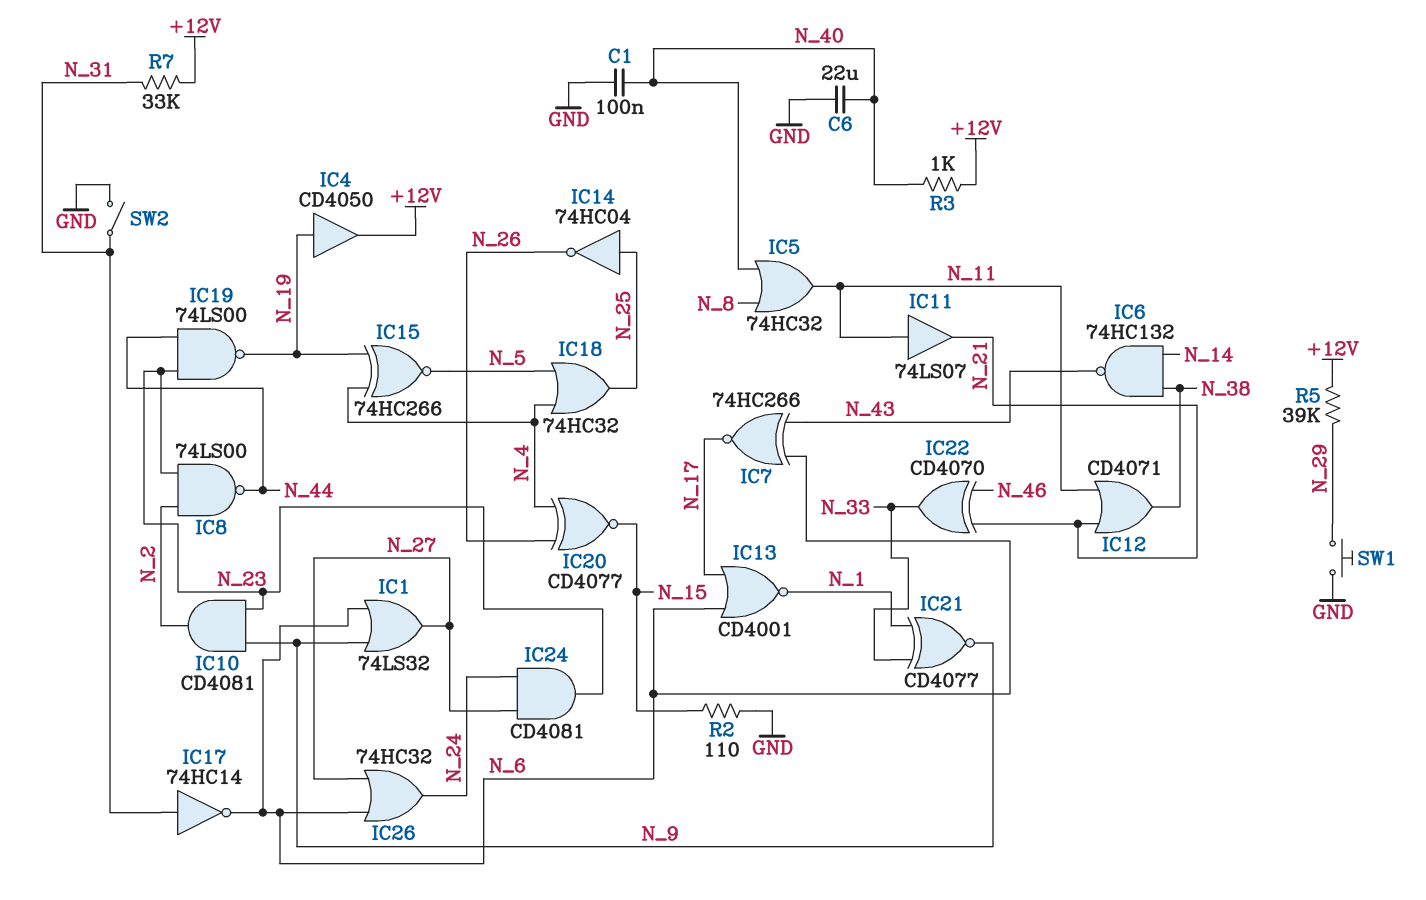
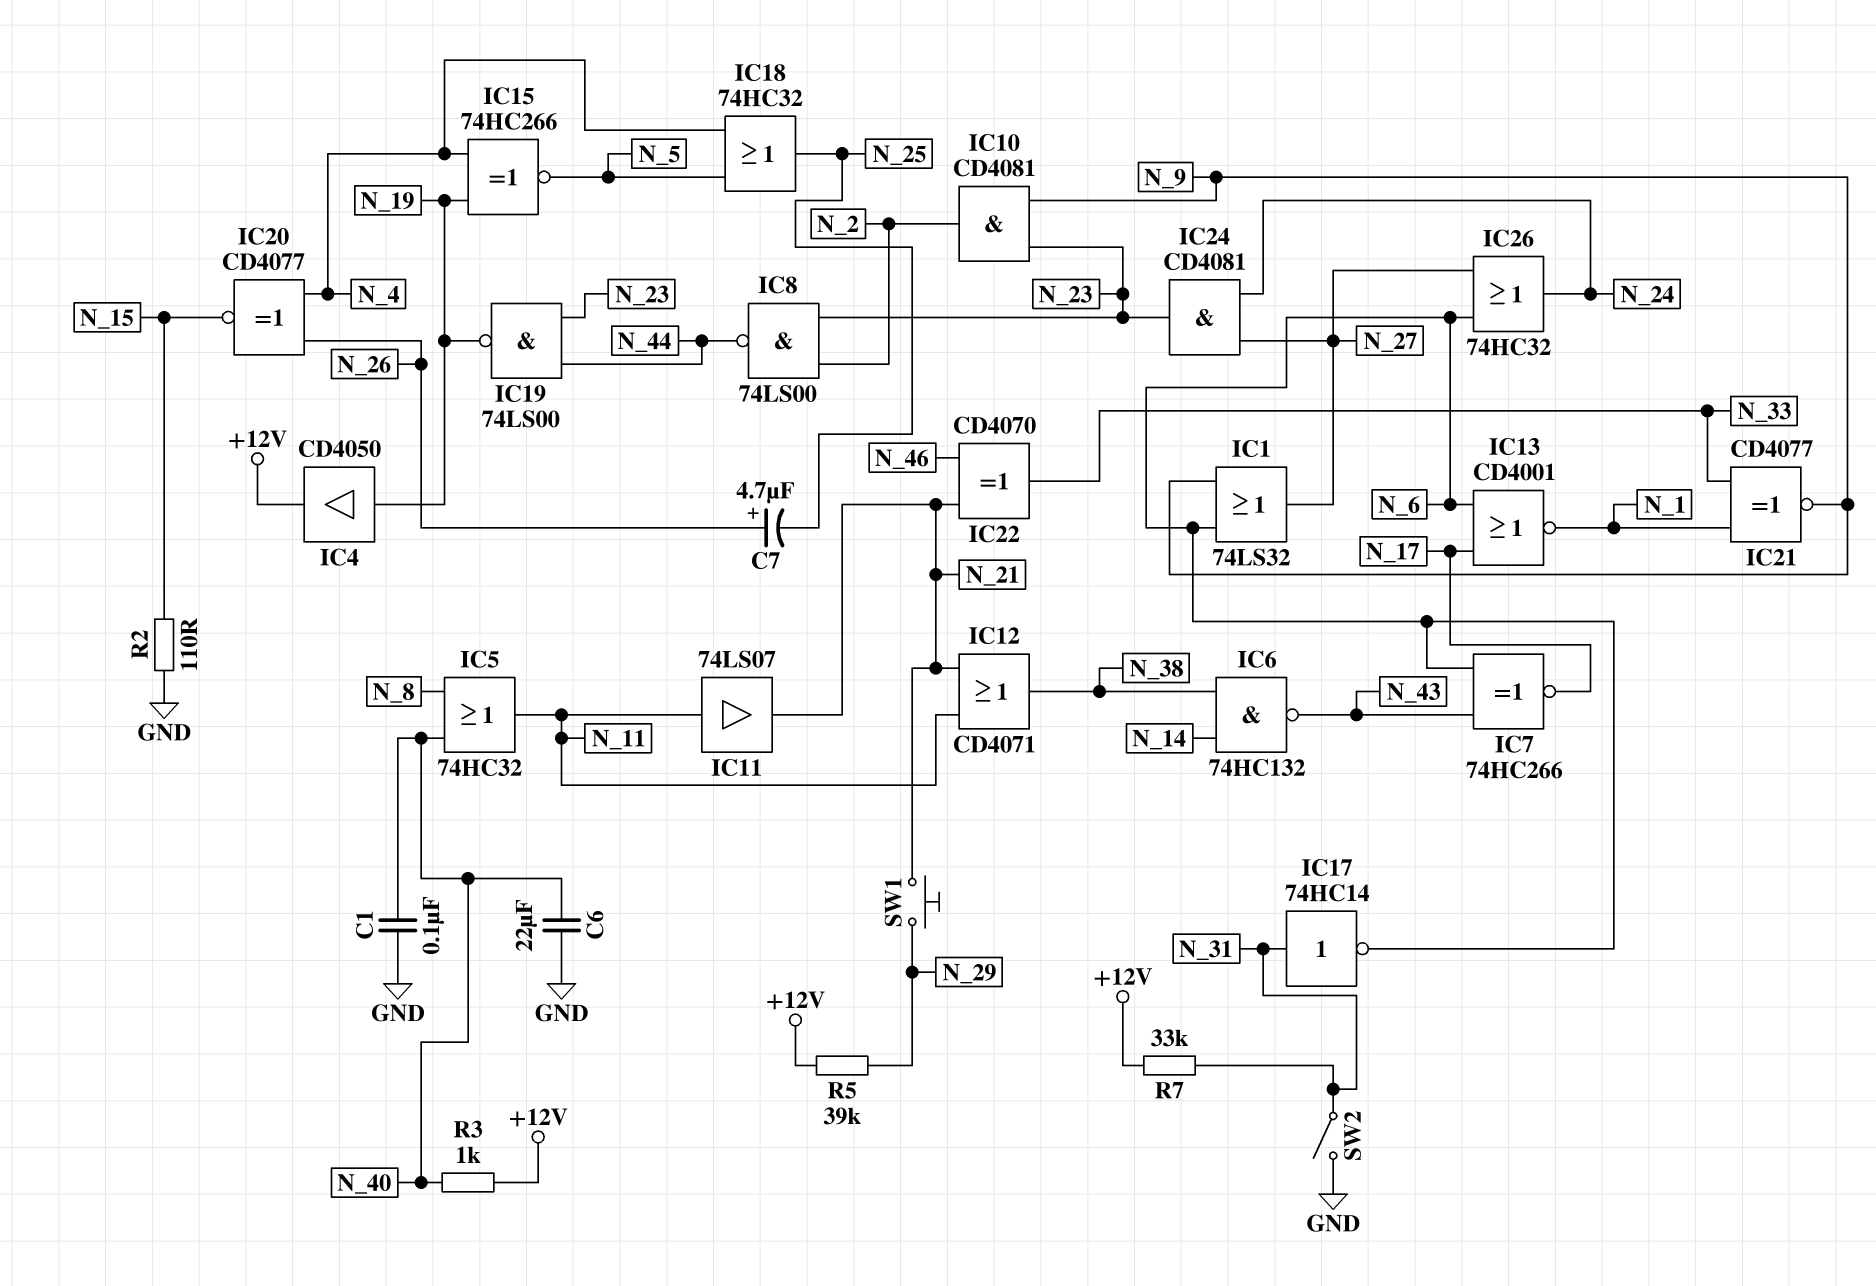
C7: none -> 4.7uF (plus N_26, minus N_25)
IC14: NOT 74HC04 (in N_25, out N_26) -> none
SW1: button (GND, N_29) -> button (N_21, N_29)

